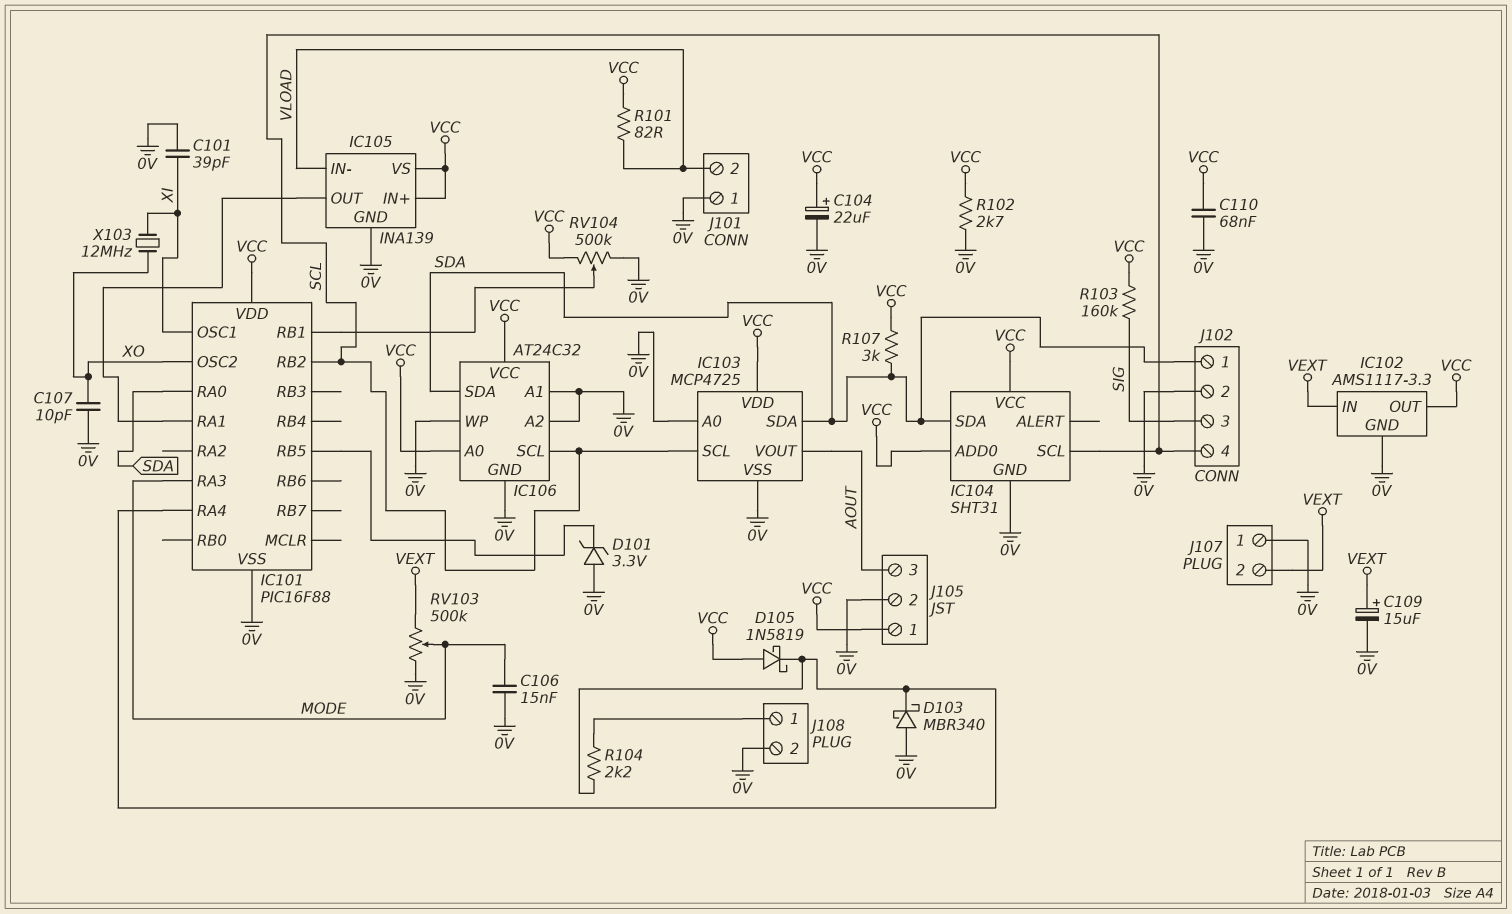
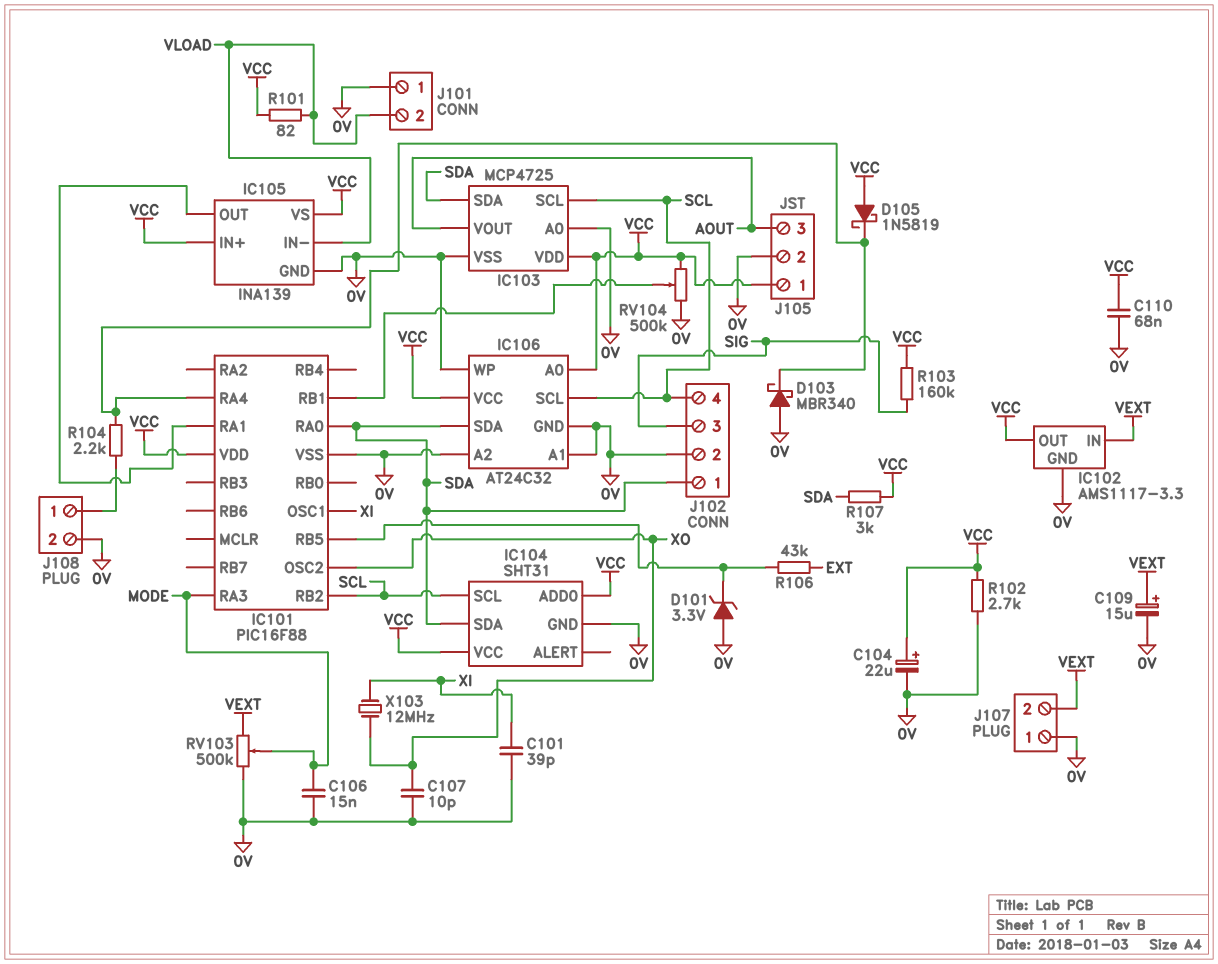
R106: none -> 43k (EXT, IC101/RB5)

